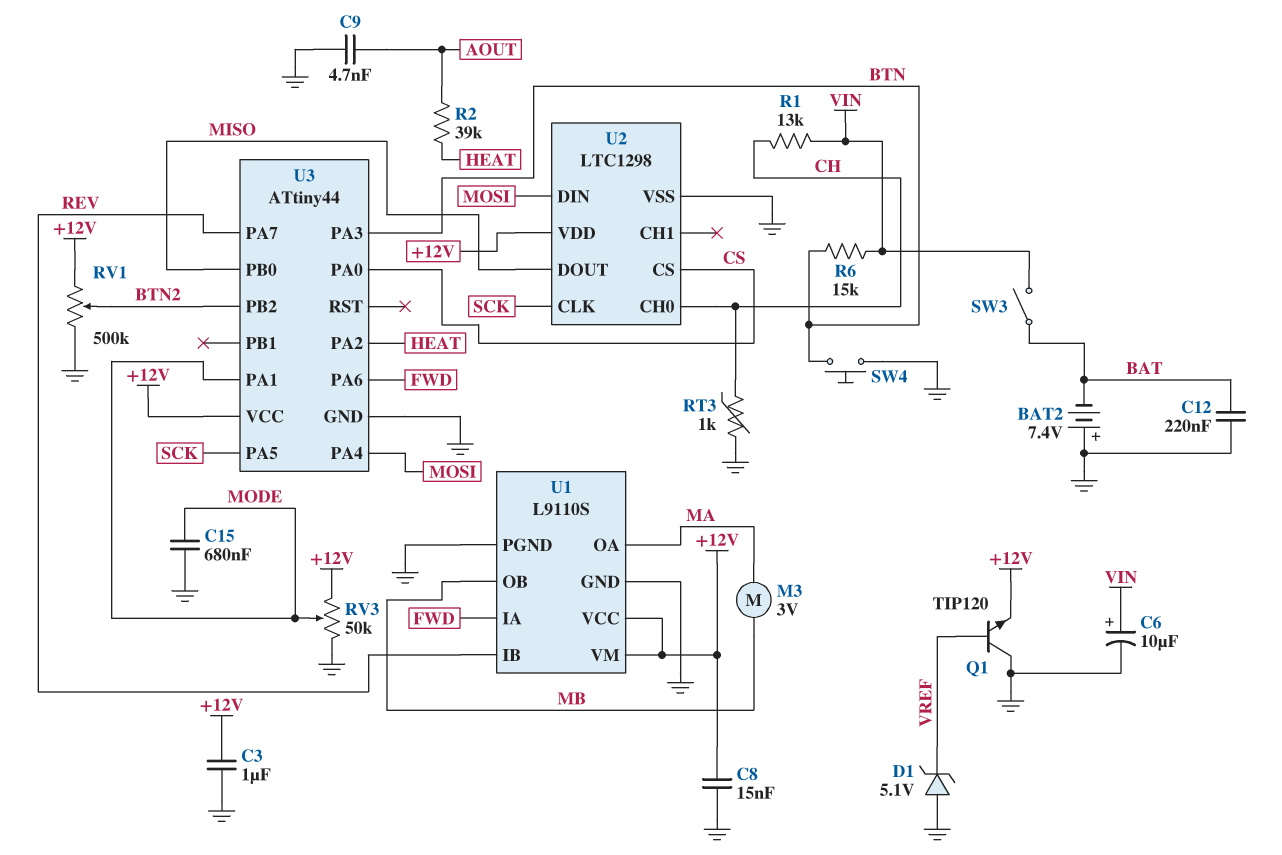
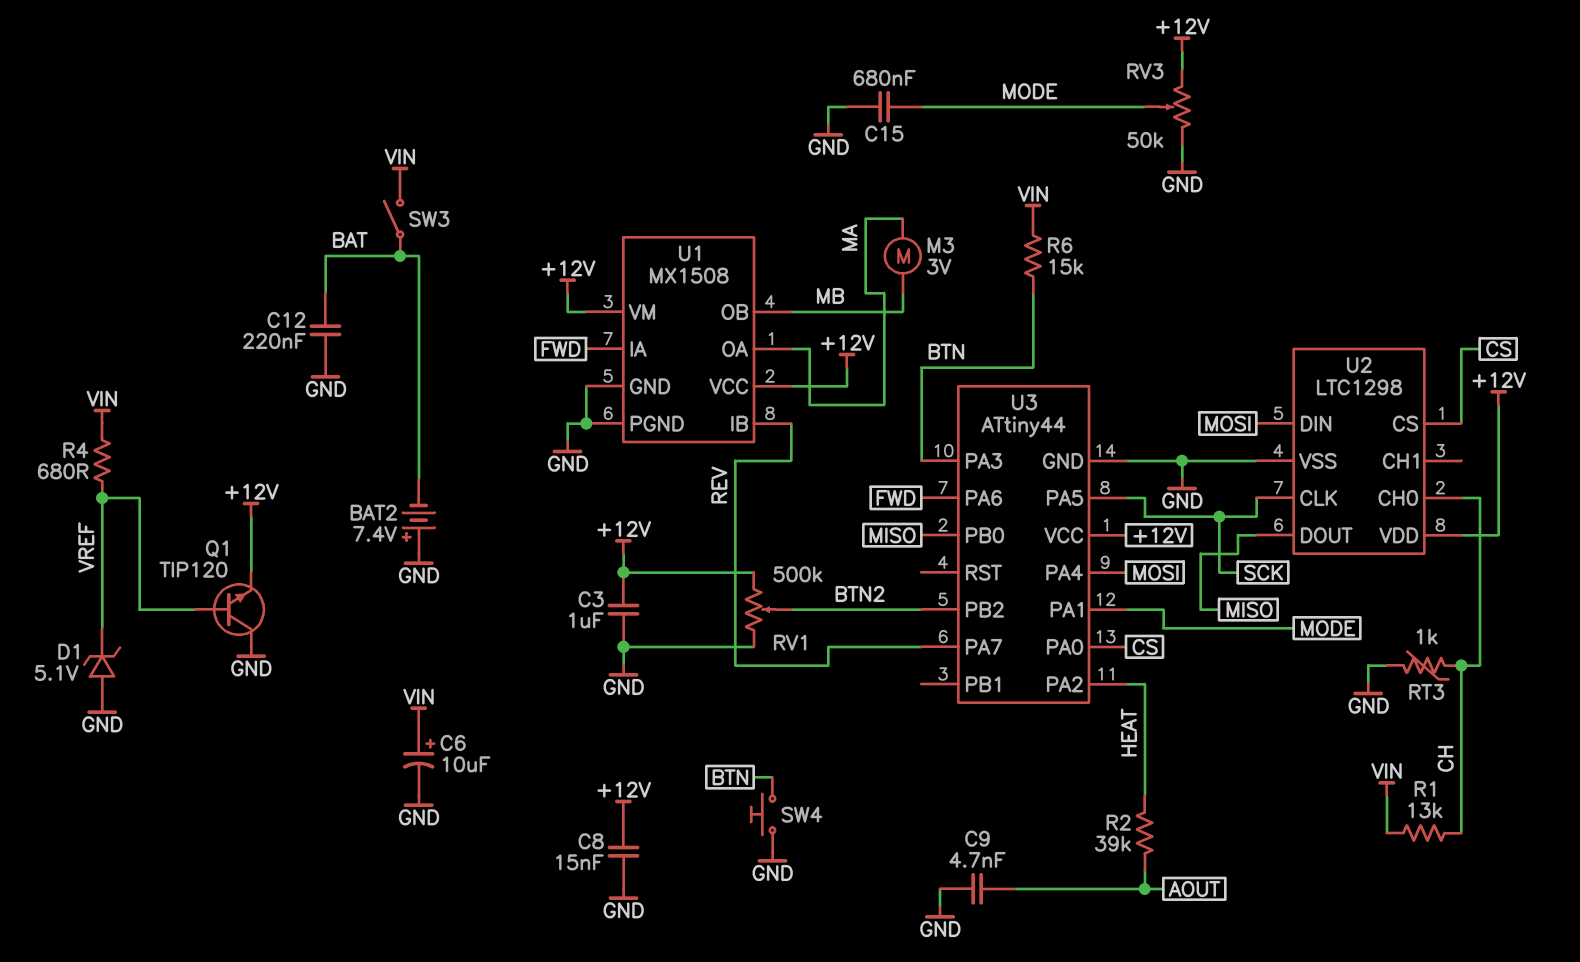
R4: none -> 680 (VIN, VREF)
U1: L9110S -> MX1508

